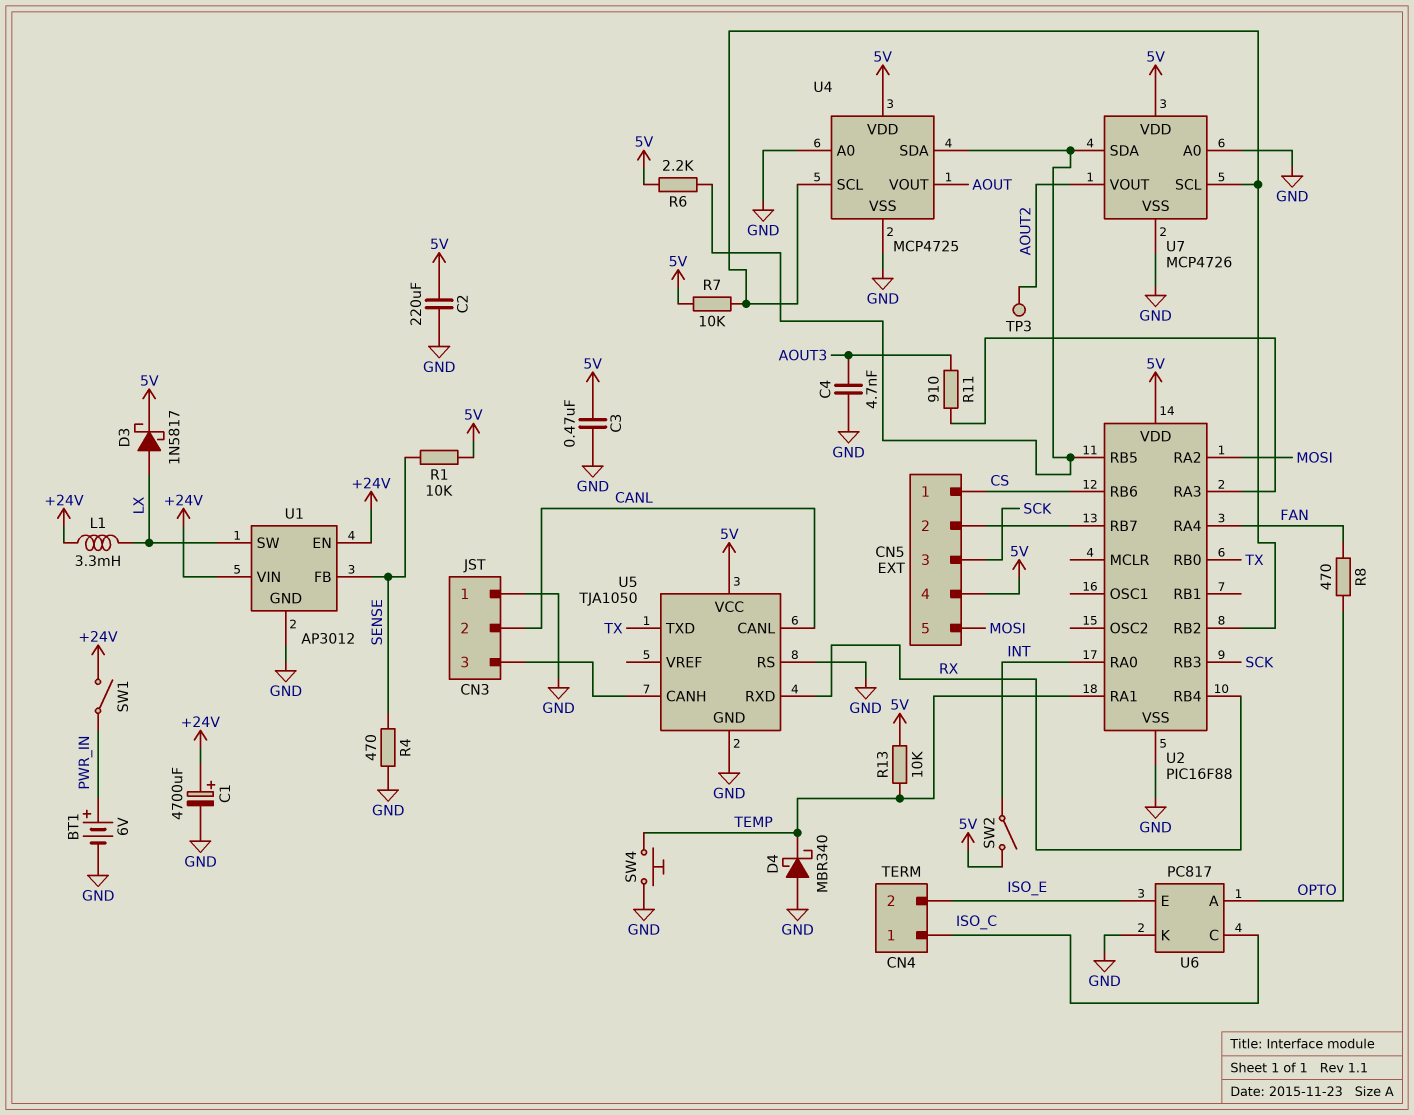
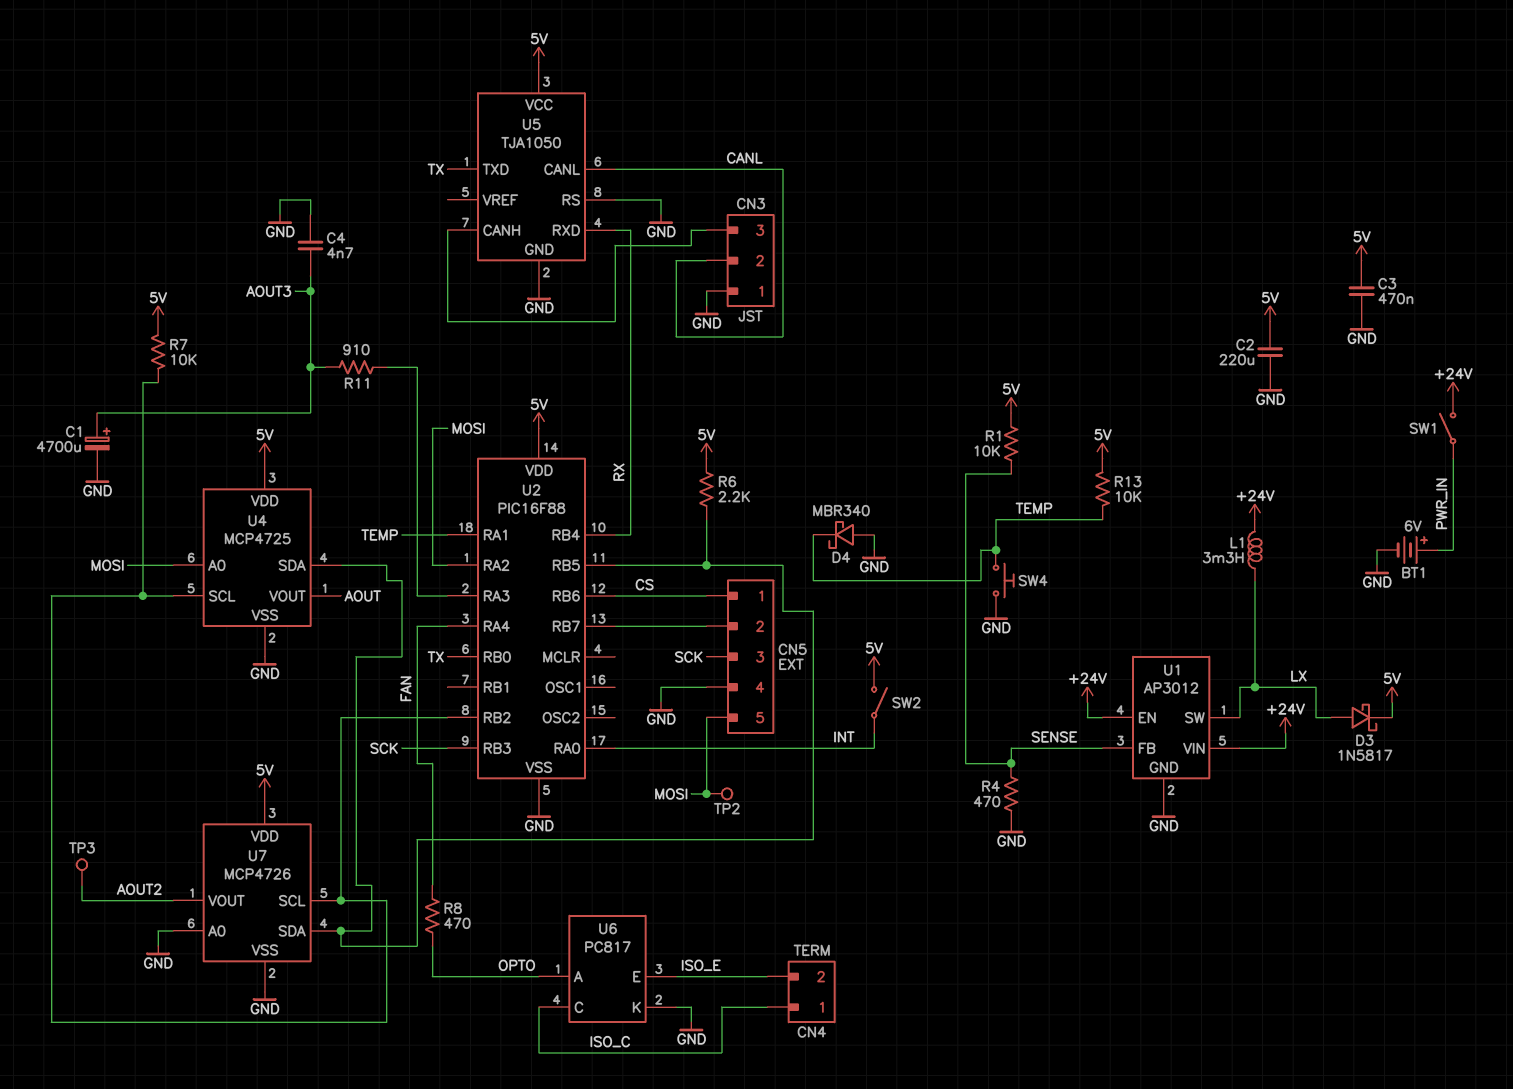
C1: 4700uF (plus +24V, minus GND) -> 4700uF (plus AOUT3, minus GND)
CN5 pin 4: 5V -> GND
TP2: none -> test point (MOSI)
U4 pin A0: GND -> MOSI

